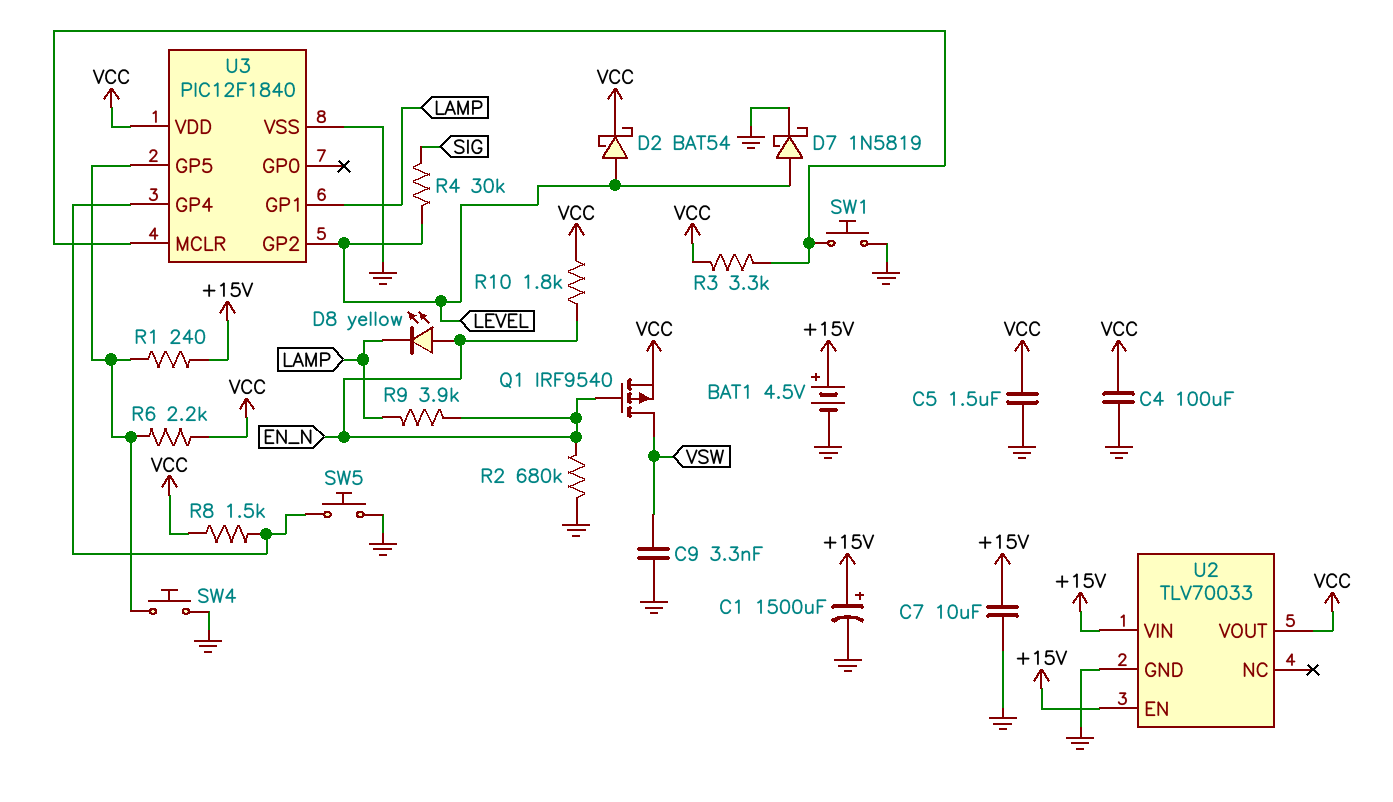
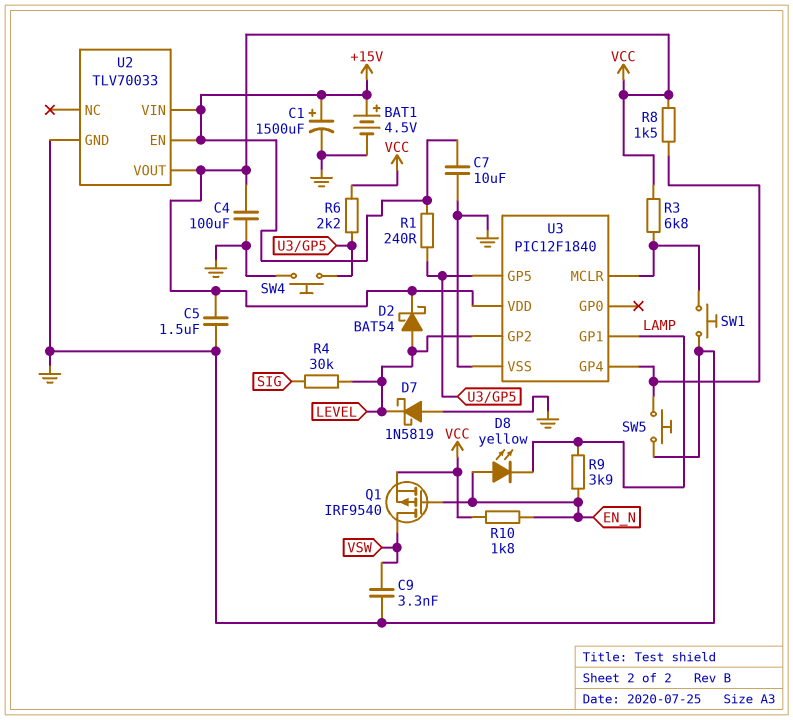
D7: schottky 1N5819 (A LEVEL, K GND) -> schottky 1N5819 (A GND, K LEVEL)
R2: 680k (EN_N, GND) -> none
R3: 3.3k (U3/MCLR, VCC) -> 6.8k (U3/MCLR, VCC)

